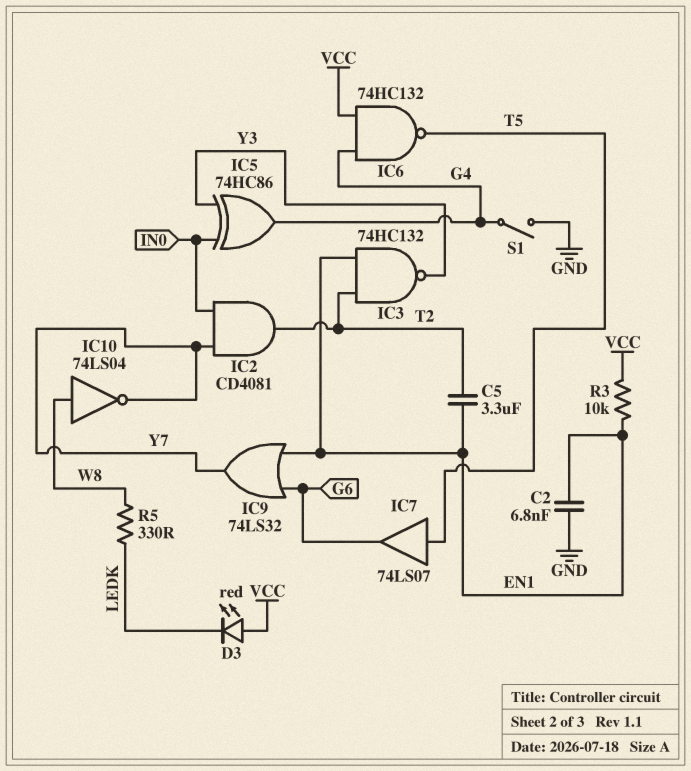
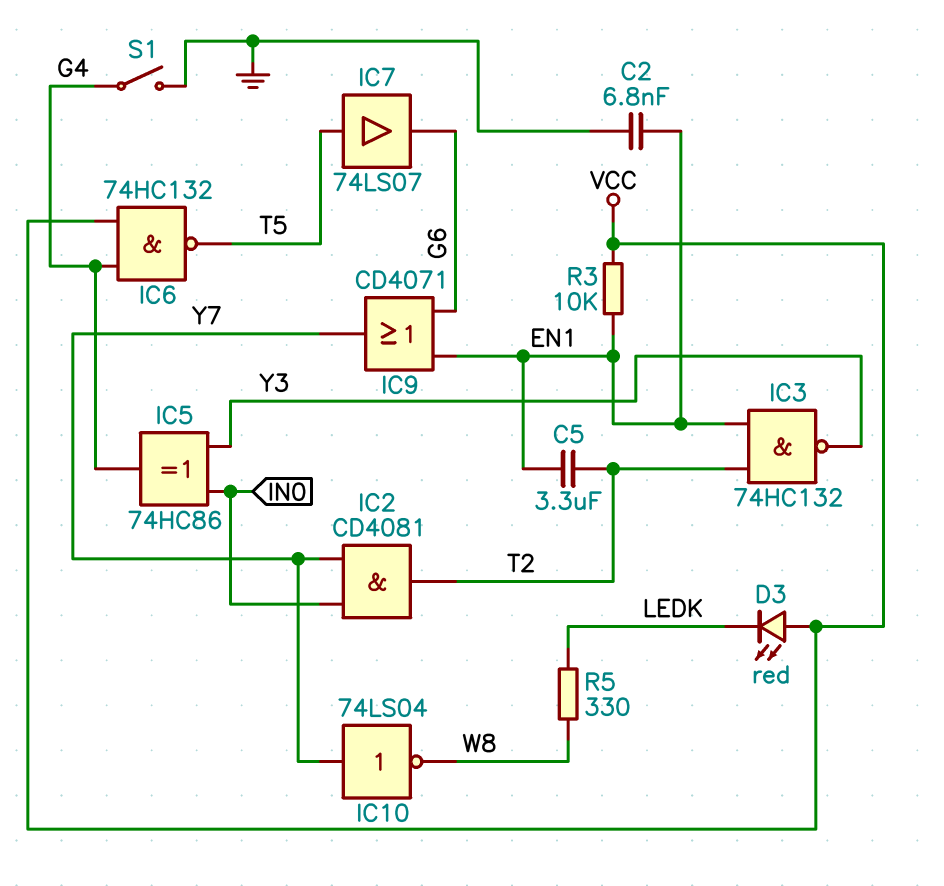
IC9: OR 74LS32 (in EN1, in G6, out Y7) -> OR CD4071 (in EN1, in G6, out Y7)
IC10: NOT 74LS04 (in W8, out Y7) -> NOT 74LS04 (in Y7, out W8)

